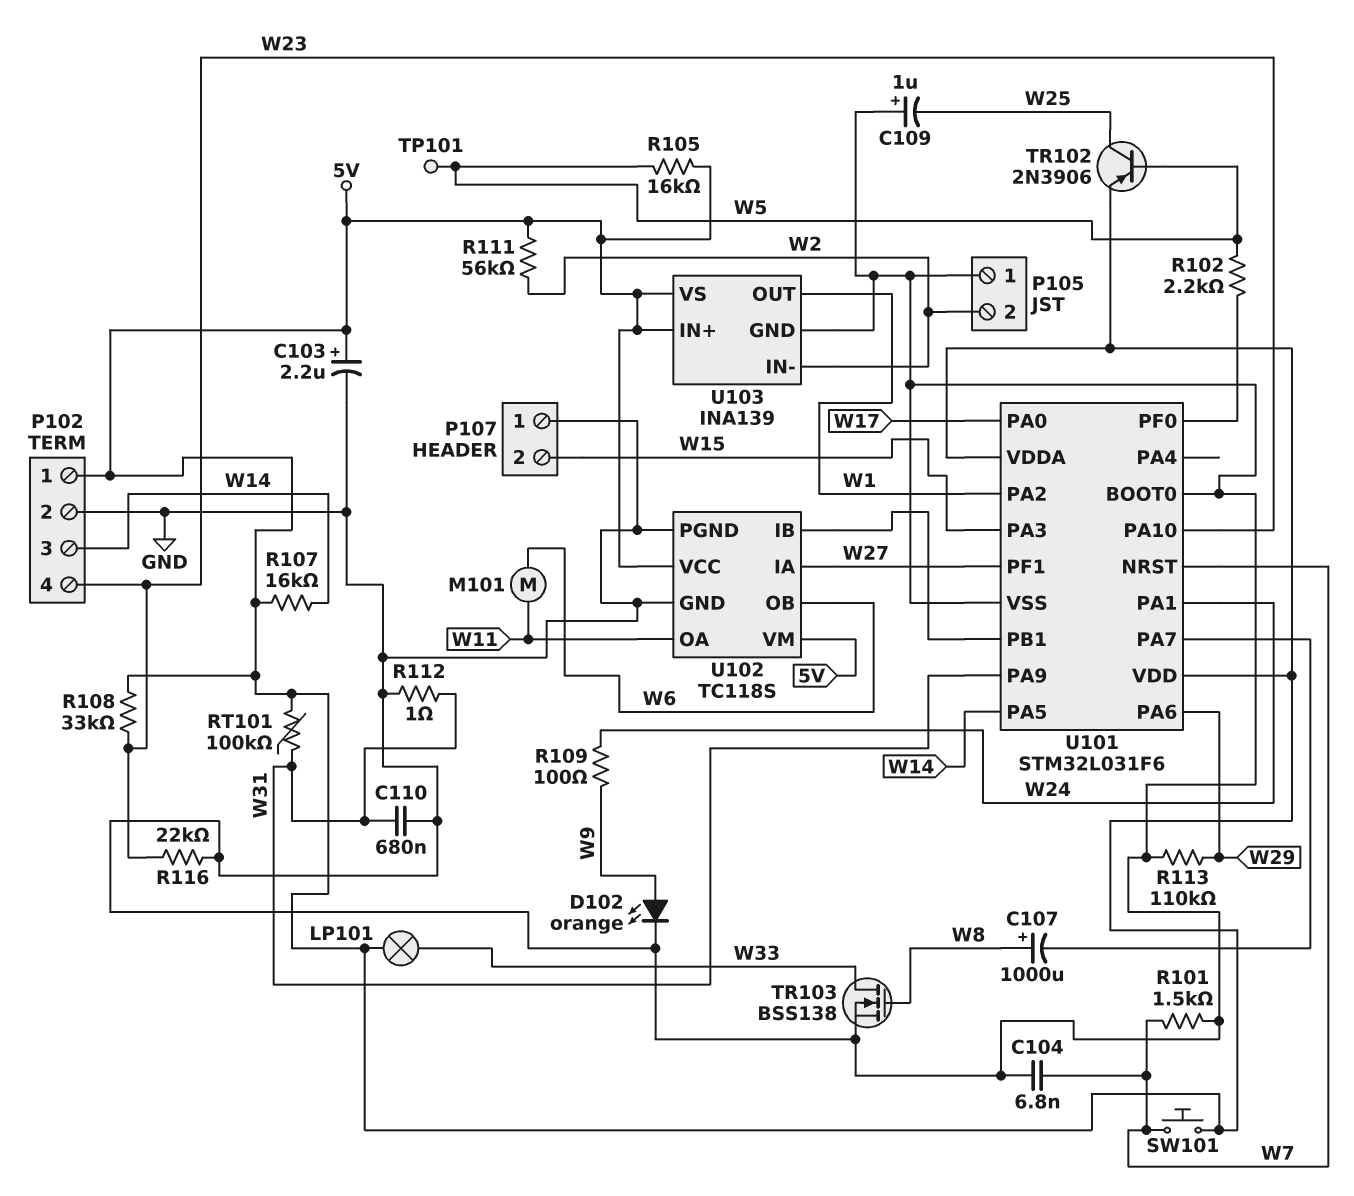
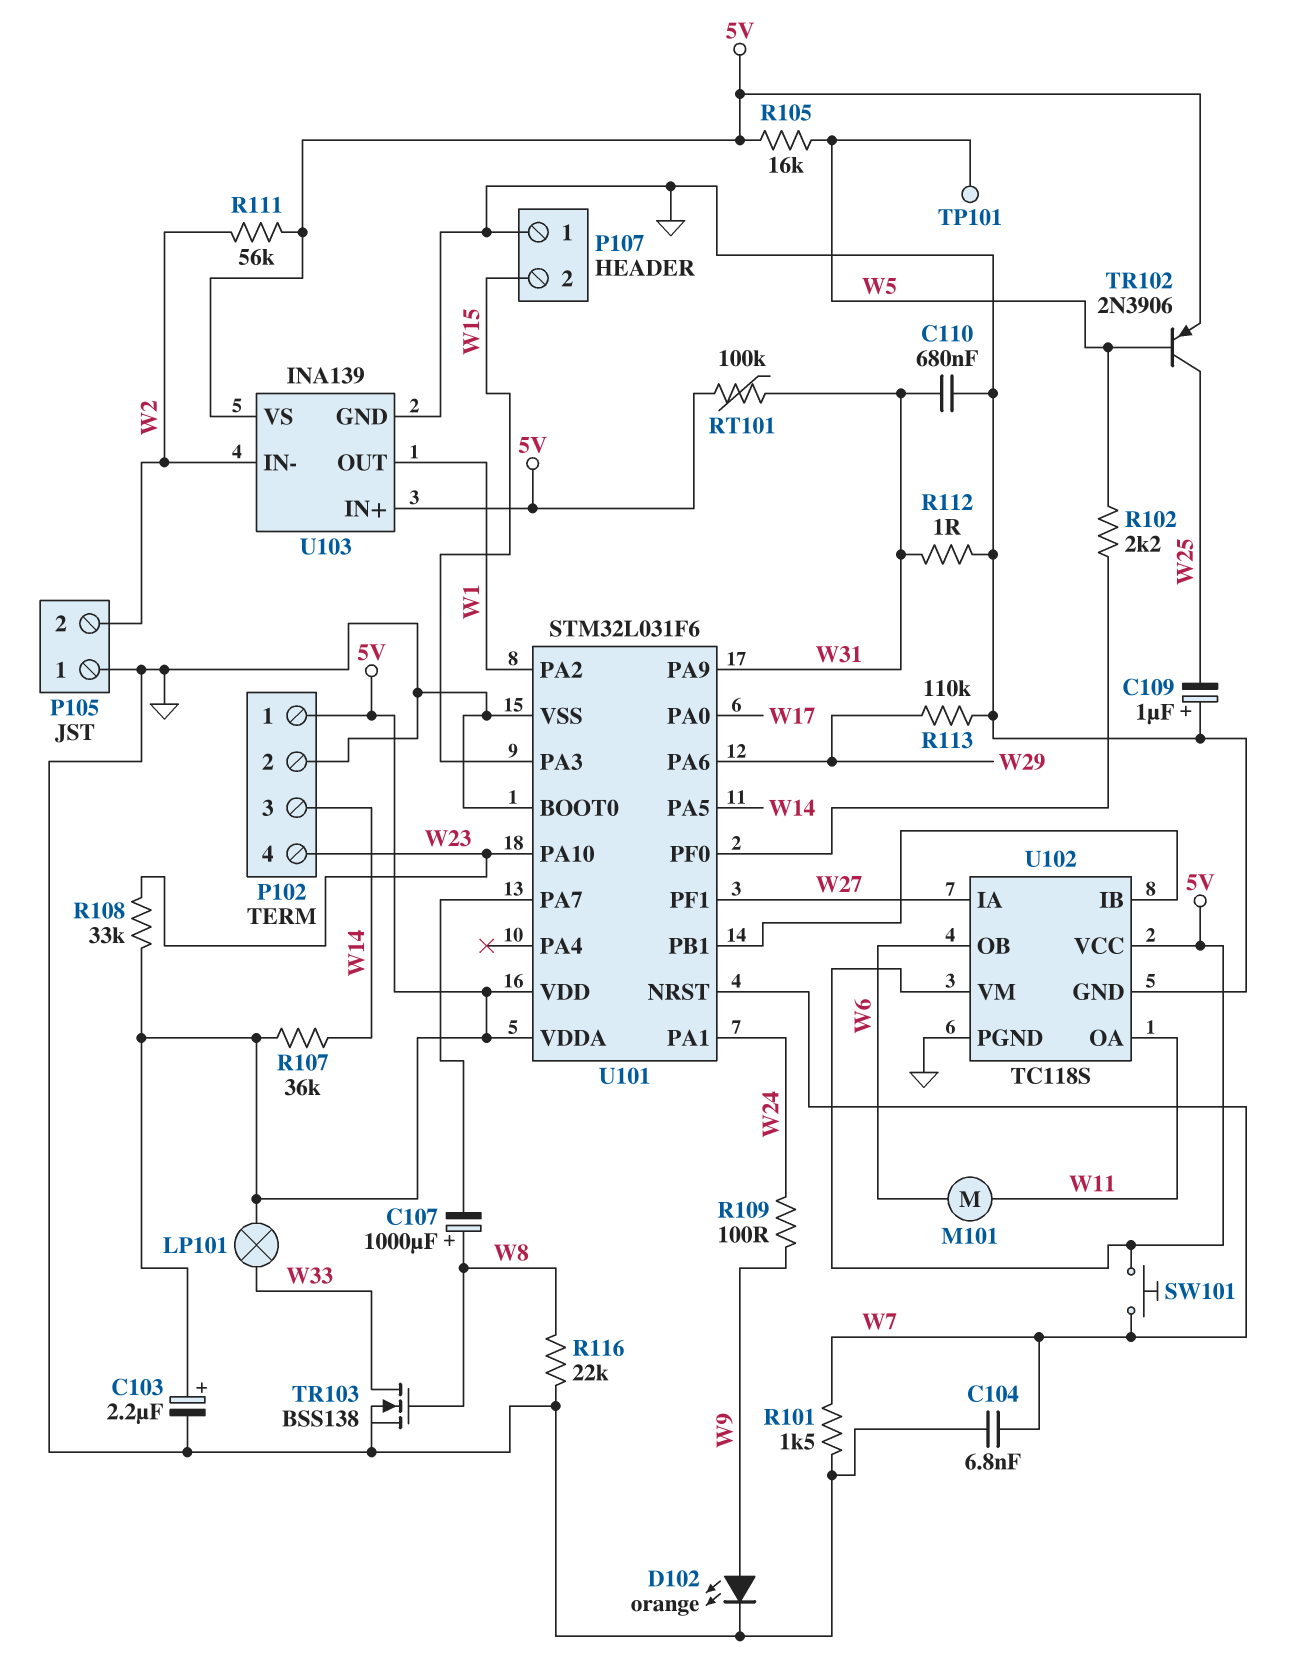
R107: 16k (5V, W14) -> 36k (5V, W14)
R116: 22k (GND, W23) -> 22k (GND, W8)

